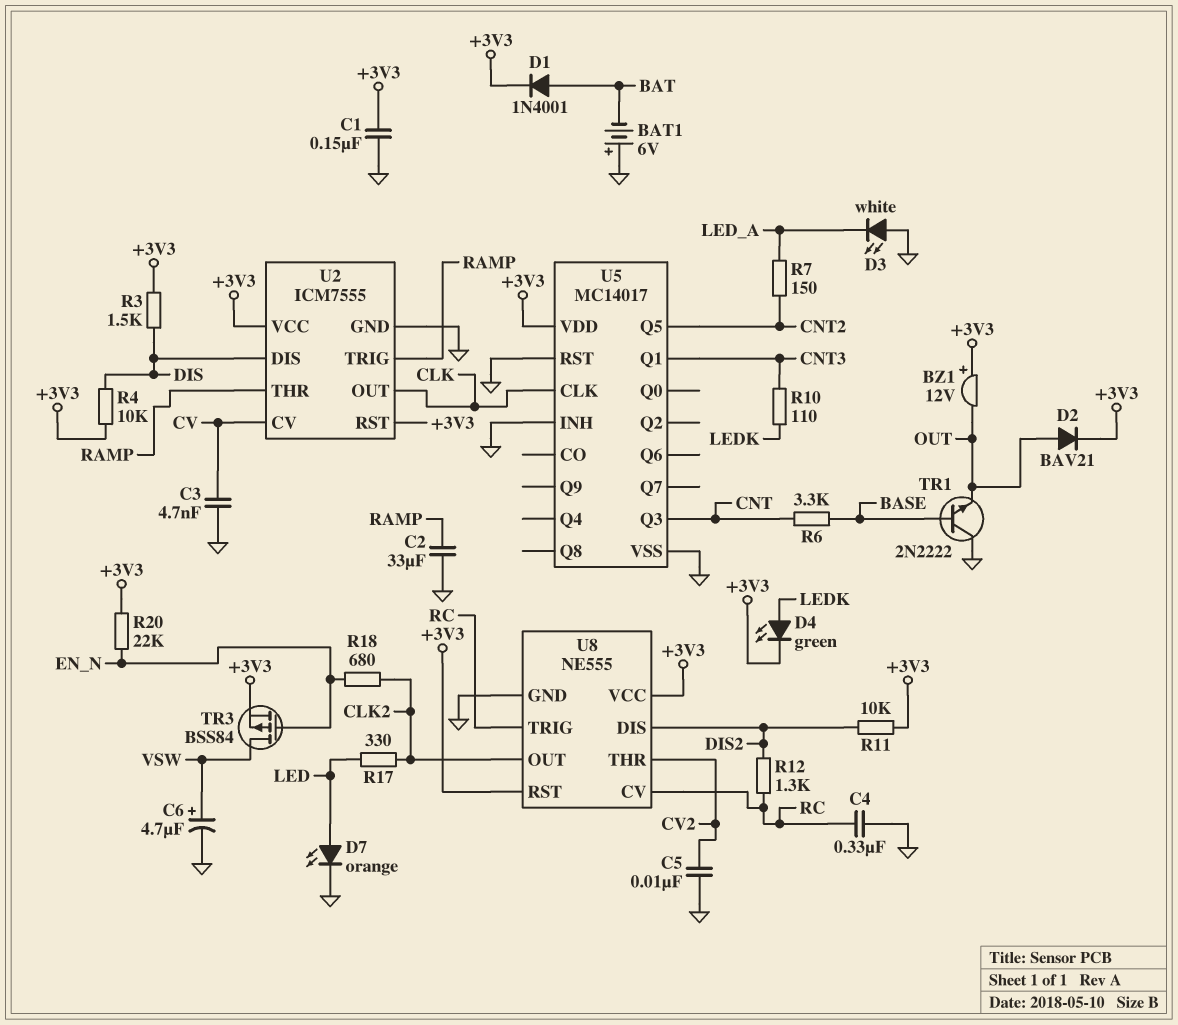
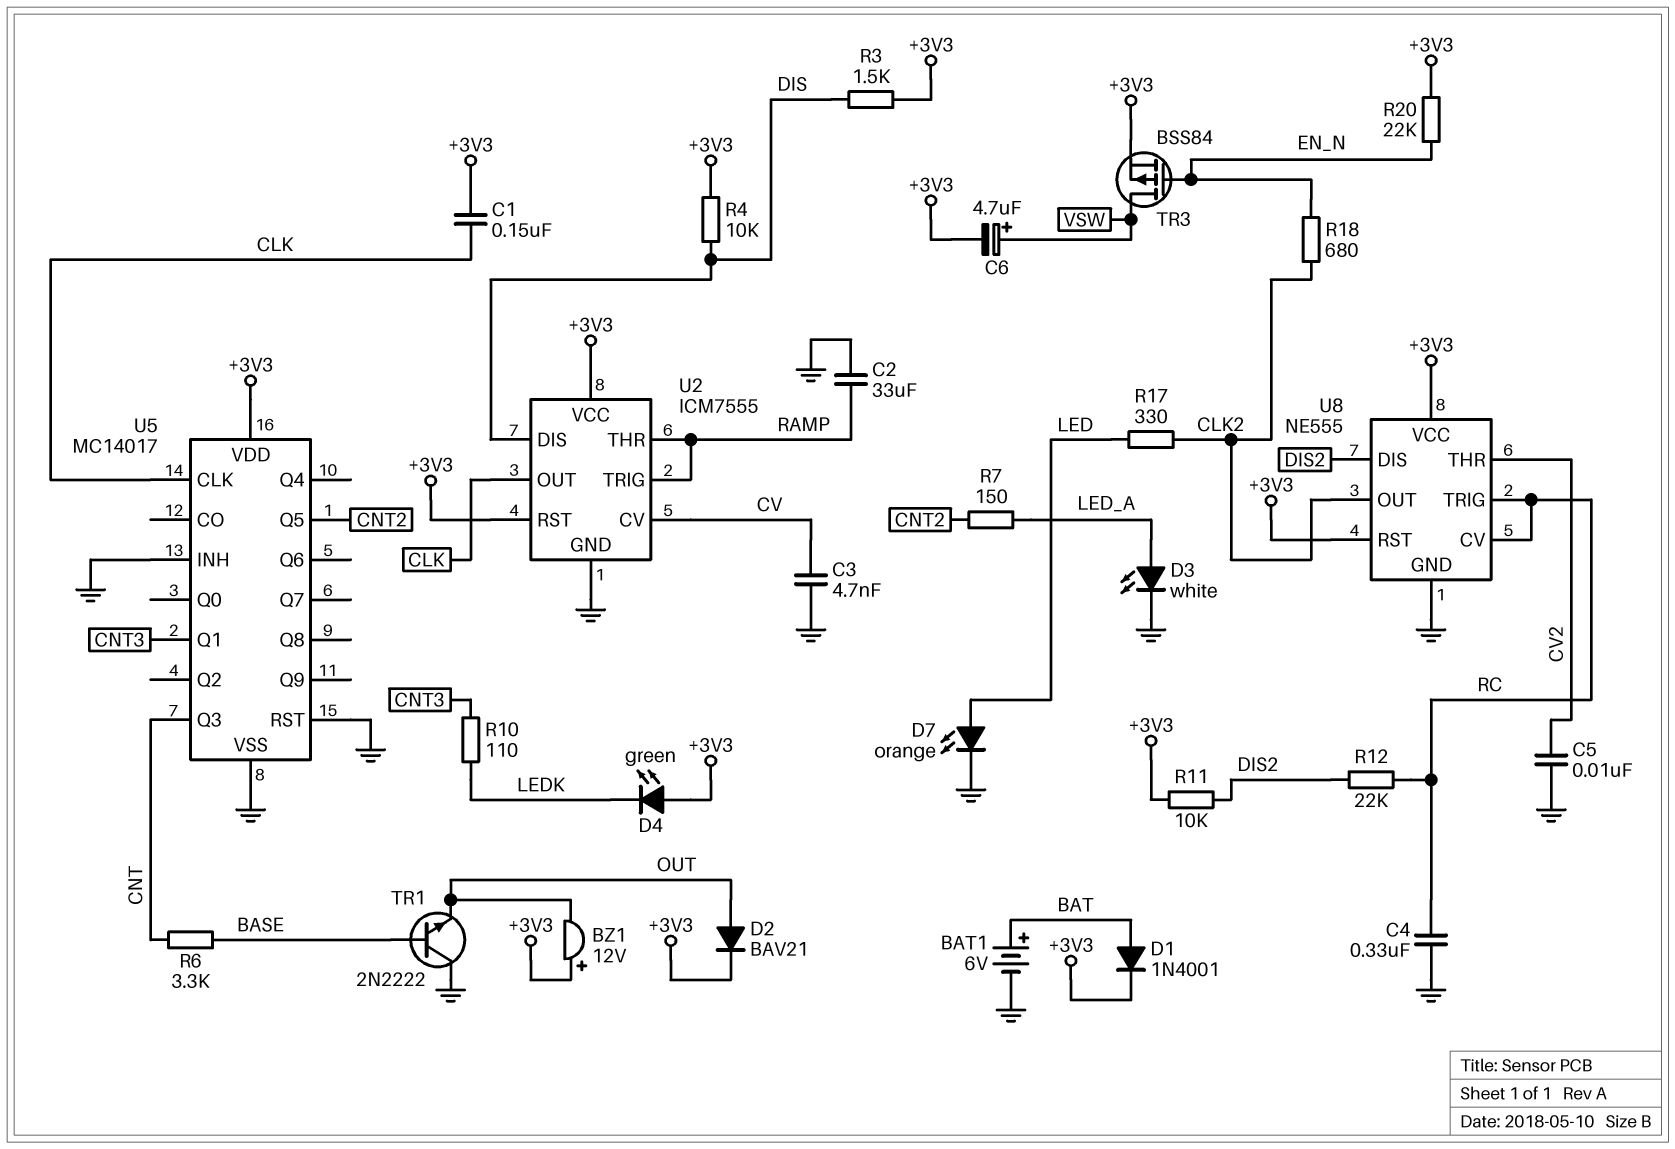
BAT1: 6V (plus GND, minus BAT) -> 6V (plus BAT, minus GND)
C1: 150nF (+3V3, GND) -> 150nF (+3V3, CLK)
C6: 4.7uF (plus VSW, minus GND) -> 4.7uF (plus VSW, minus +3V3)
D3: LED white (A GND, K LED_A) -> LED white (A LED_A, K GND)
D4: LED green (A LEDK, K +3V3) -> LED green (A +3V3, K LEDK)
R12: 1.3k (DIS2, RC) -> 22k (DIS2, RC)

